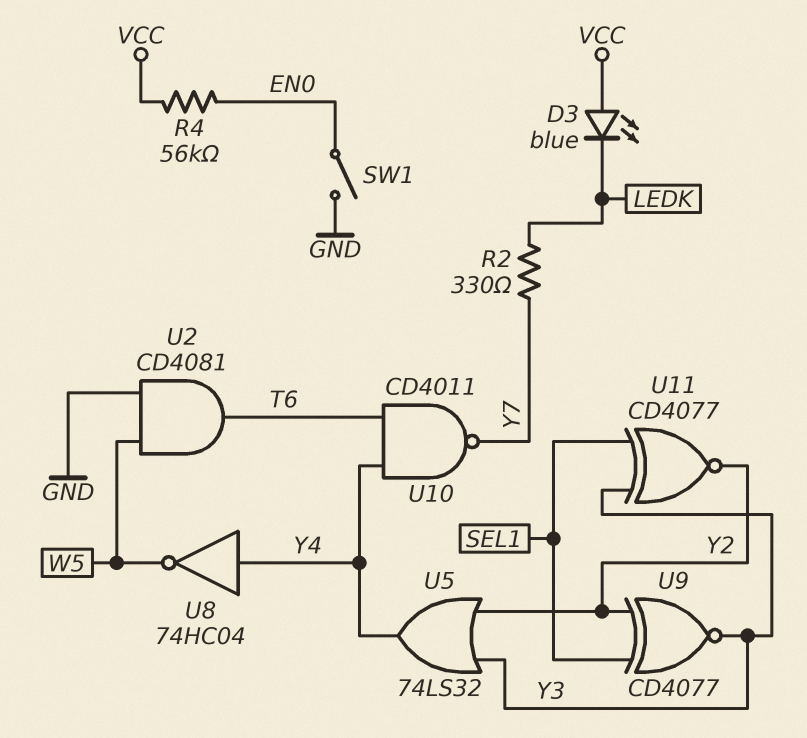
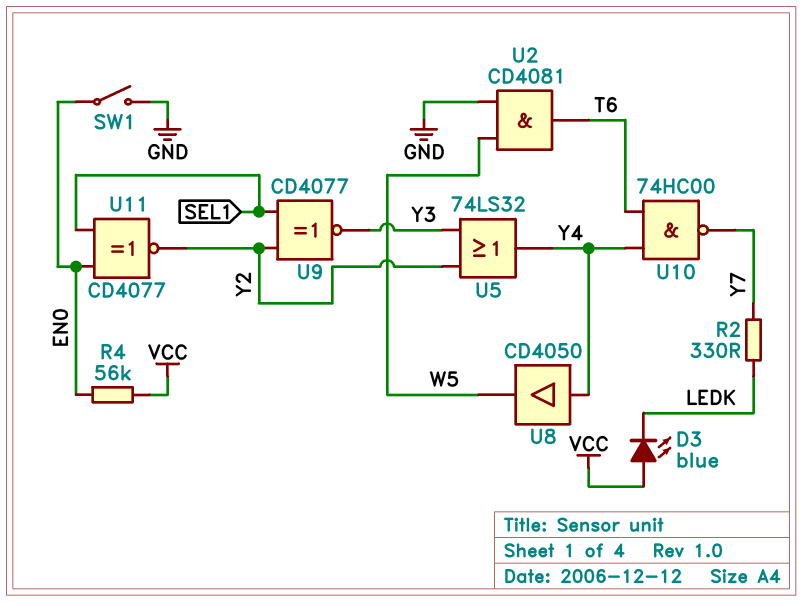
U8: NOT 74HC04 (in Y4, out W5) -> buffer CD4050 (in Y4, out W5)
U10: NAND CD4011 (in T6, in Y4, out Y7) -> NAND 74HC00 (in T6, in Y4, out Y7)
U11: XNOR CD4077 (in SEL1, in Y3, out Y2) -> XNOR CD4077 (in EN0, in SEL1, out Y2)

